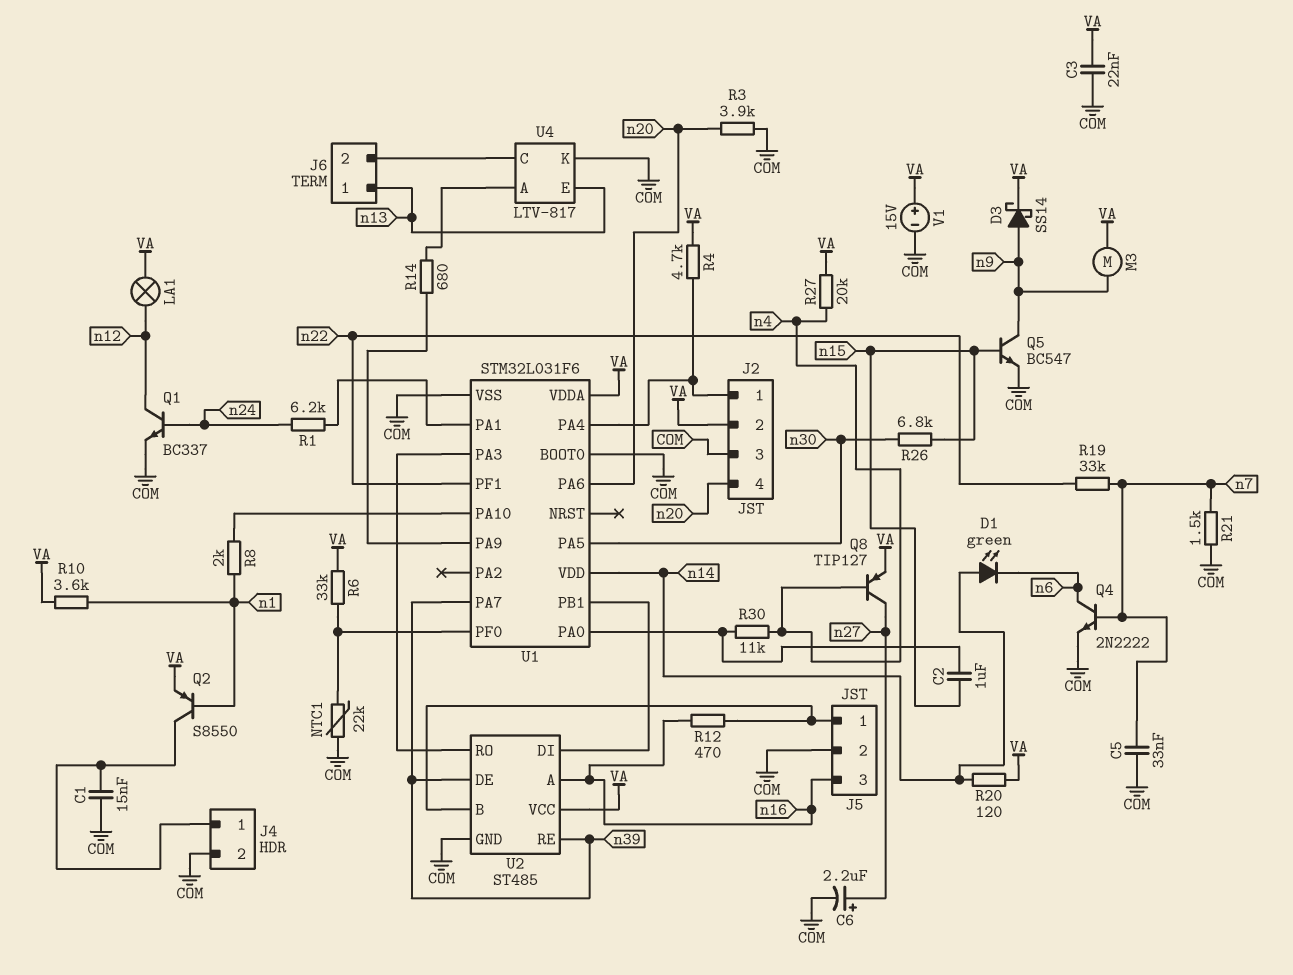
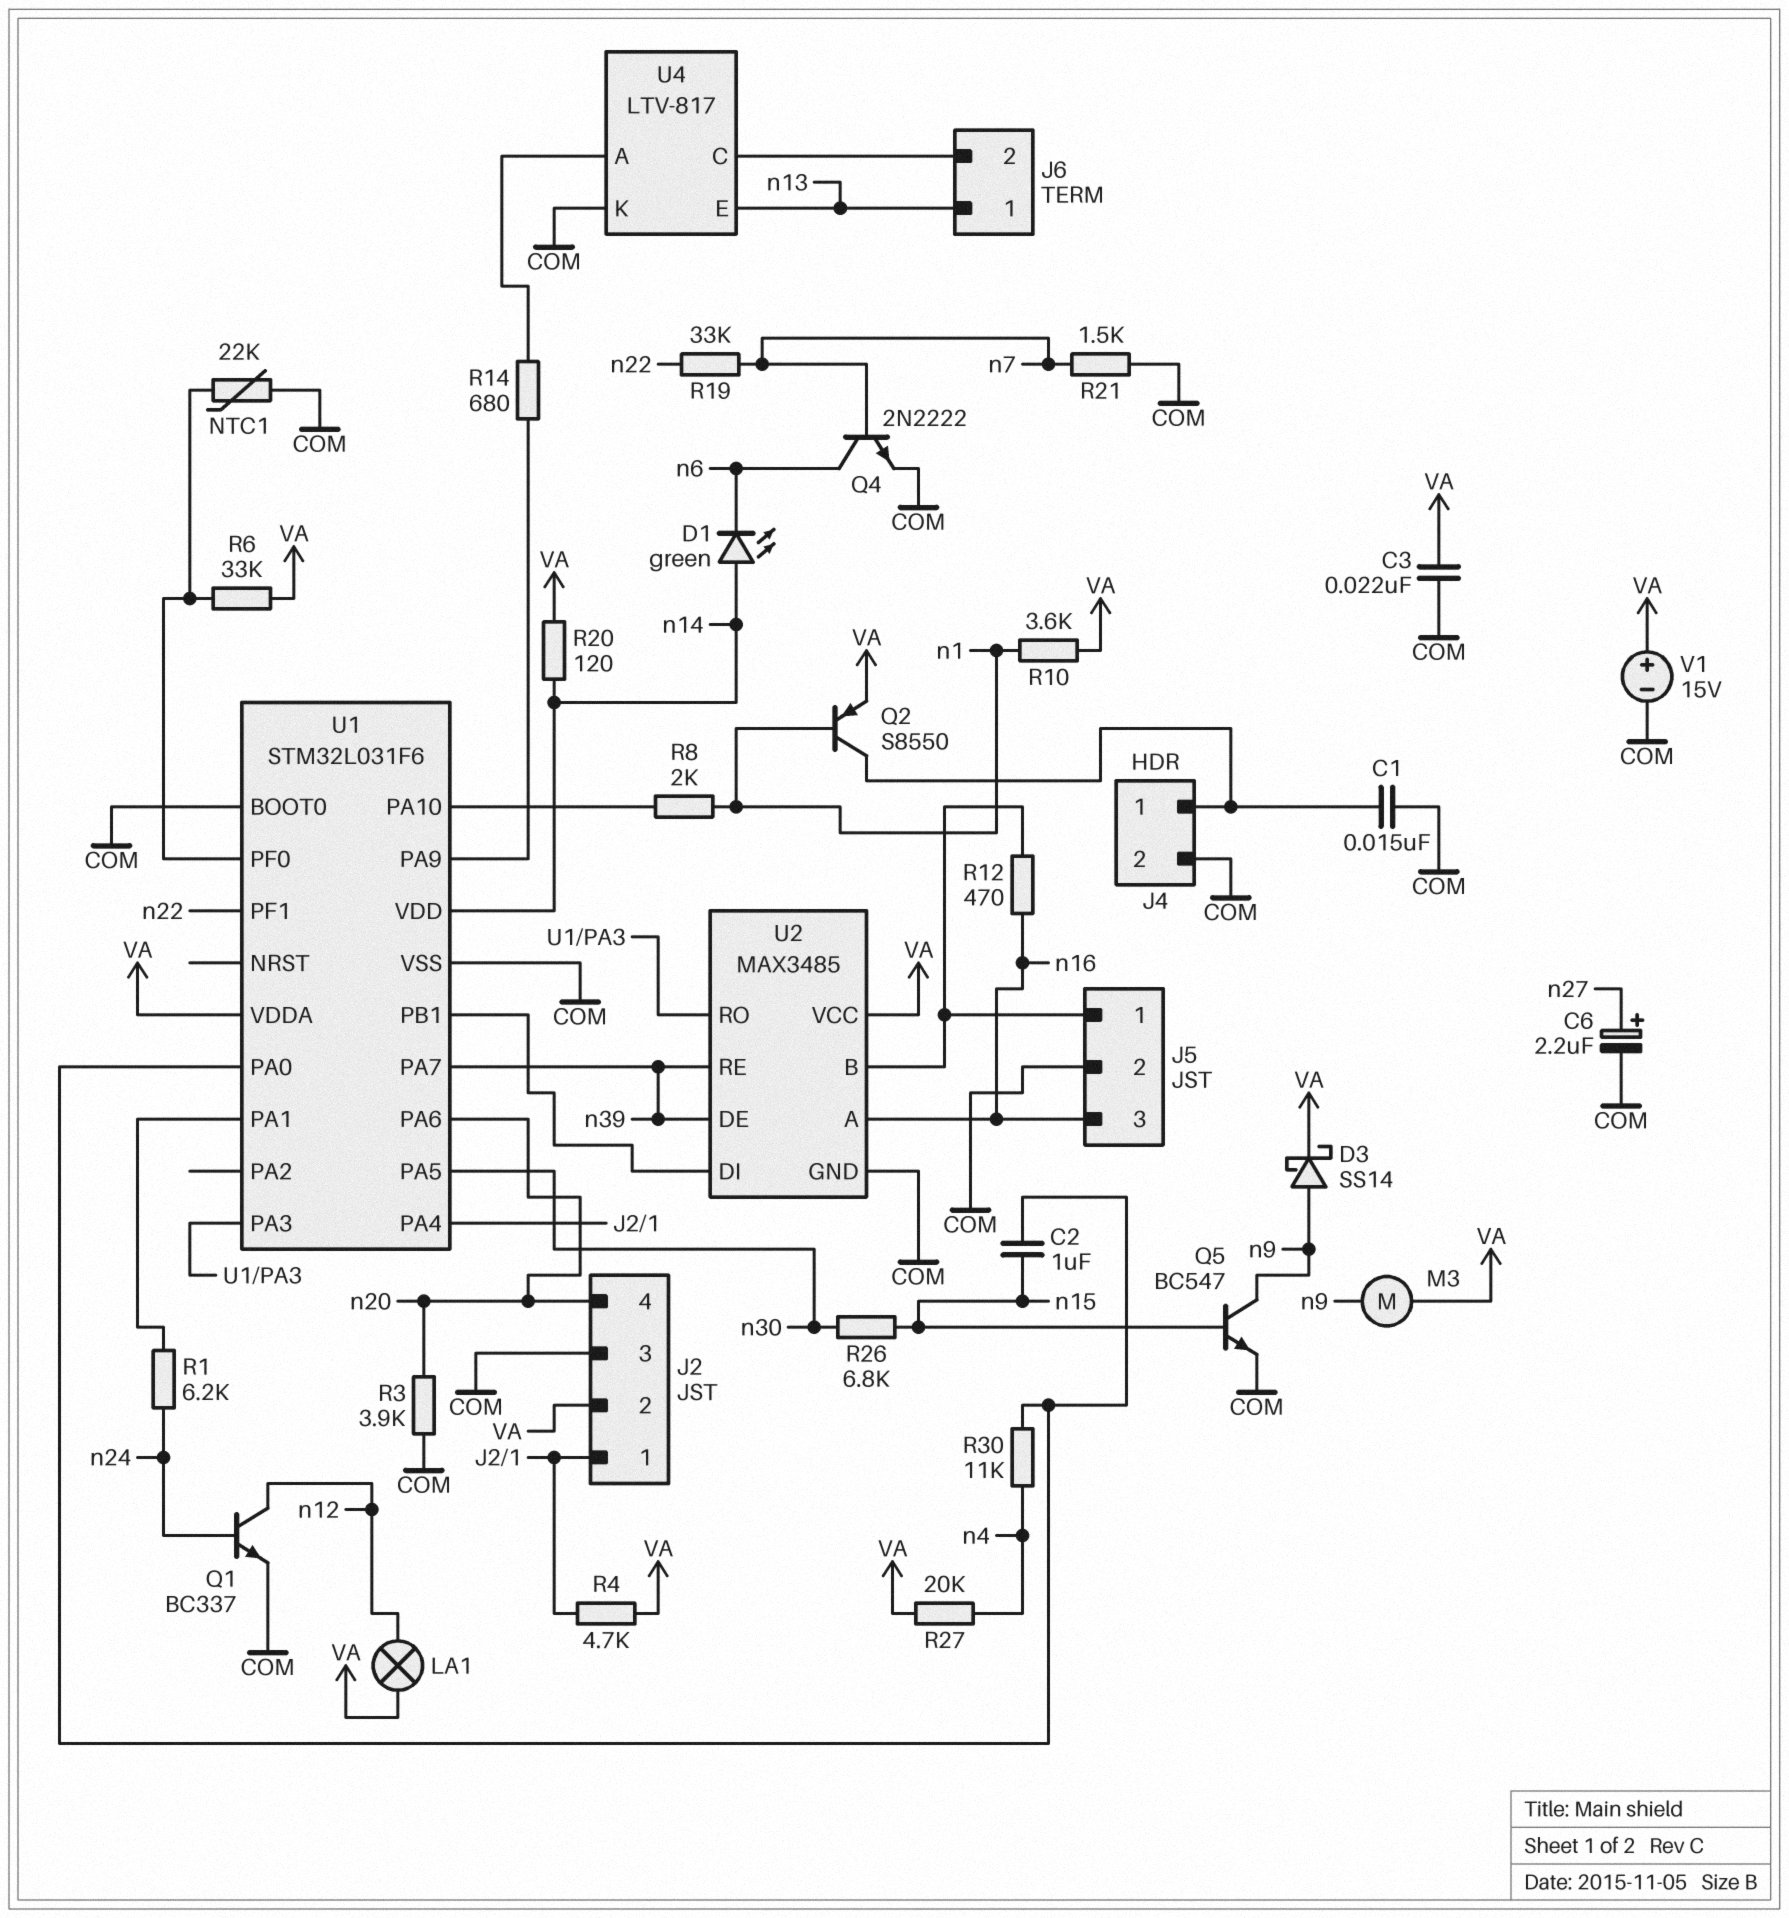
C5: 33nF (COM, n7) -> none
Q8: PNP TIP127 (B n4, C n27, E VA) -> none
U2: ST485 -> MAX3485

